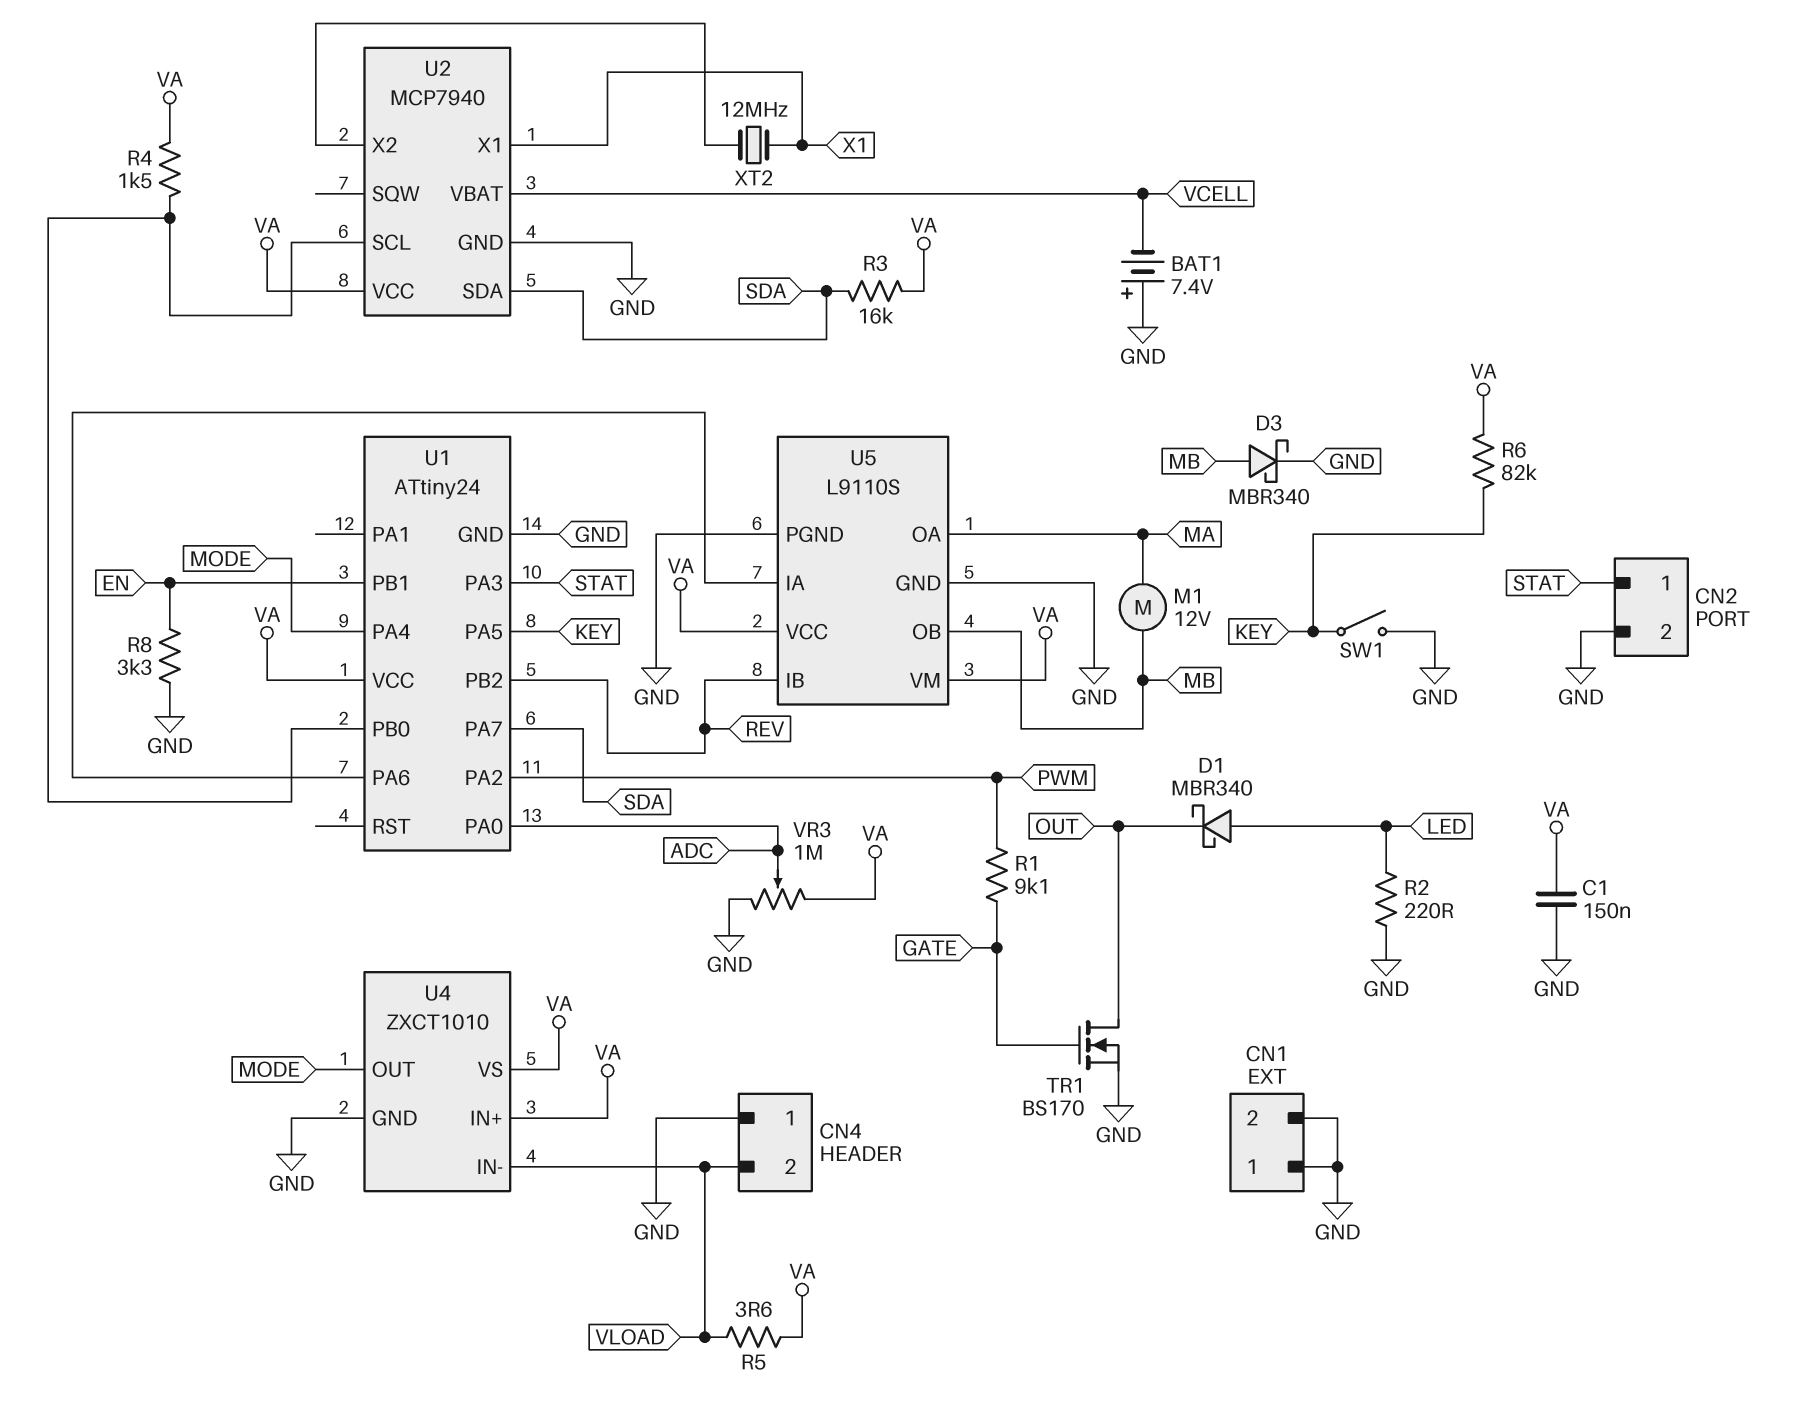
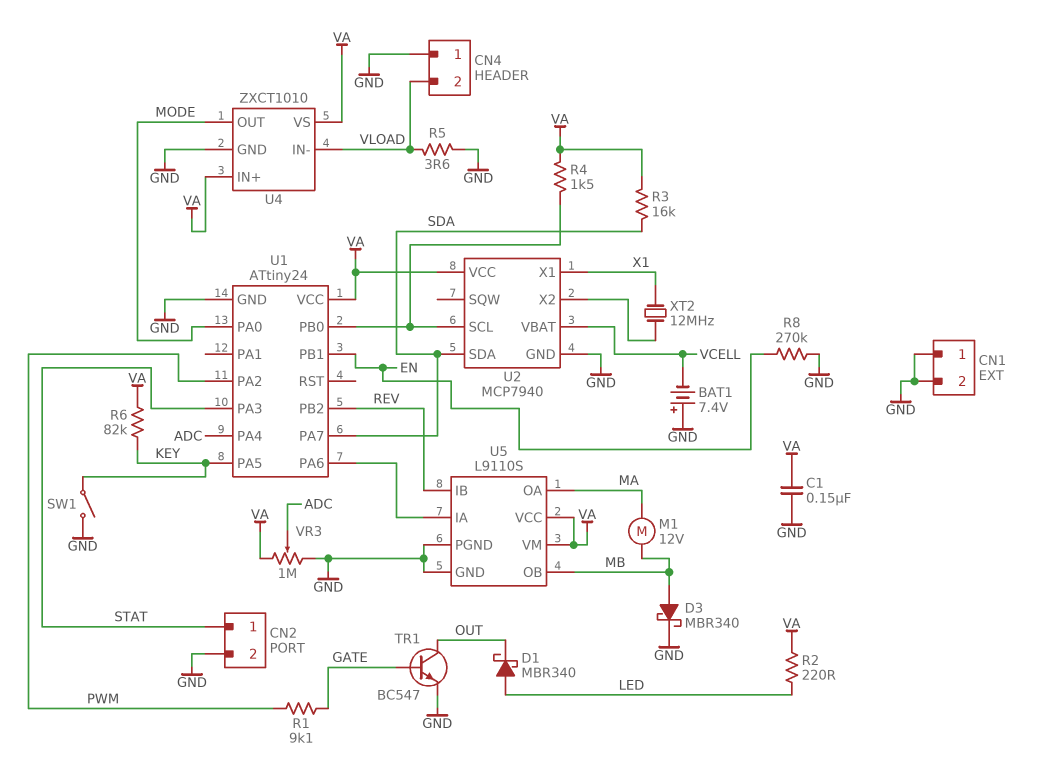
R2: 220 (GND, LED) -> 220 (LED, VA)
R5: 3.6 (VA, VLOAD) -> 3.6 (GND, VLOAD)
R8: 3.3k (EN, GND) -> 270k (EN, GND)
TR1: NMOS BS170 (G GATE, D OUT, S GND) -> NPN BC547 (B GATE, C OUT, E GND)
U1 pin PA0: ADC -> MODE
U1 pin PA4: MODE -> ADC

